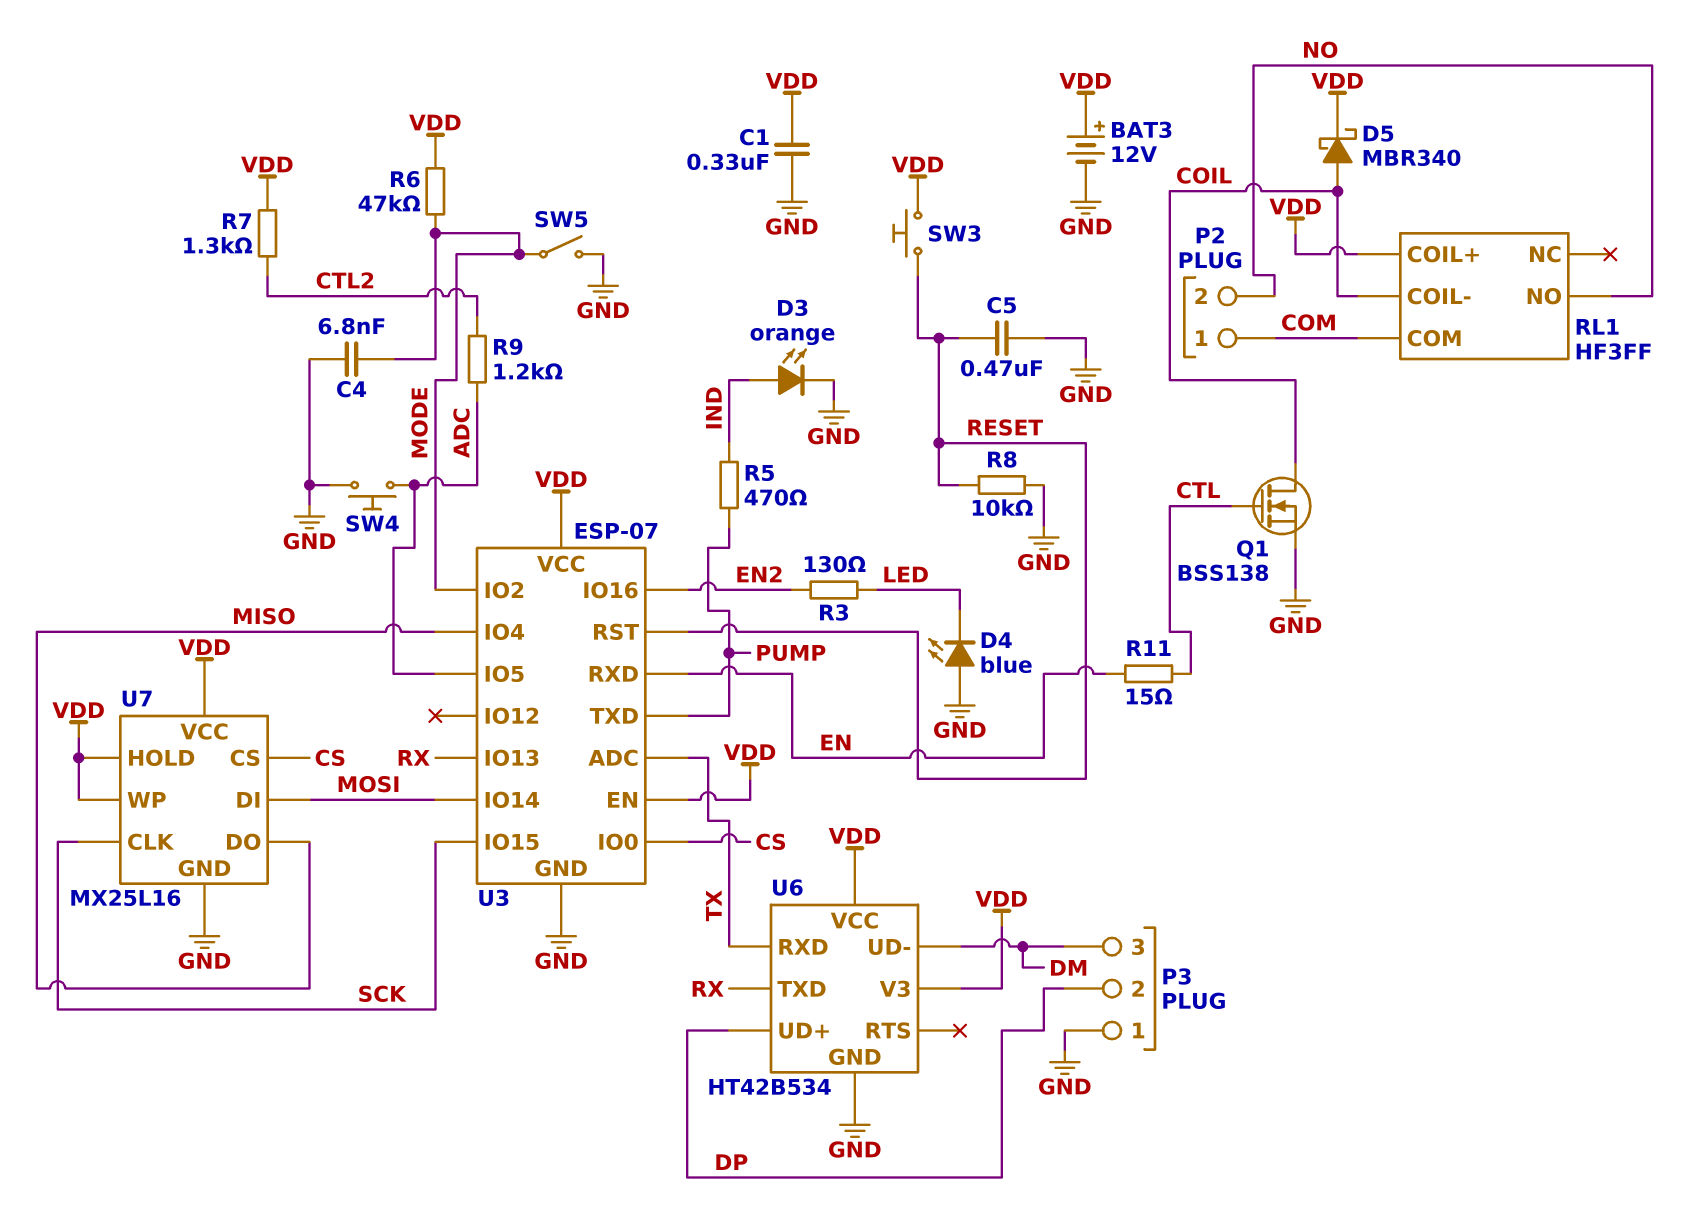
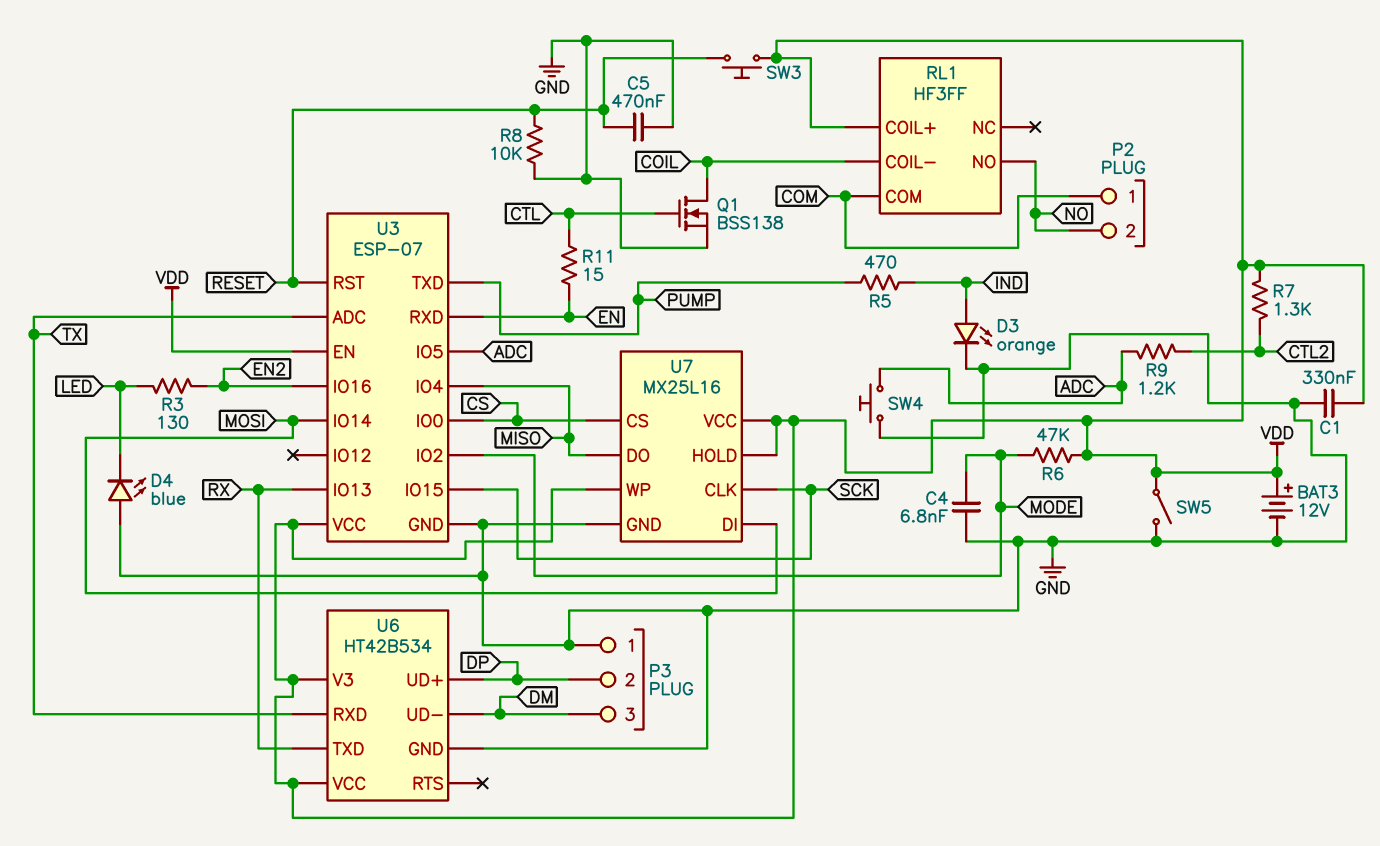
D5: schottky MBR340 (A COIL, K VDD) -> none
SW5: switch (GND, MODE) -> switch (GND, VDD)

